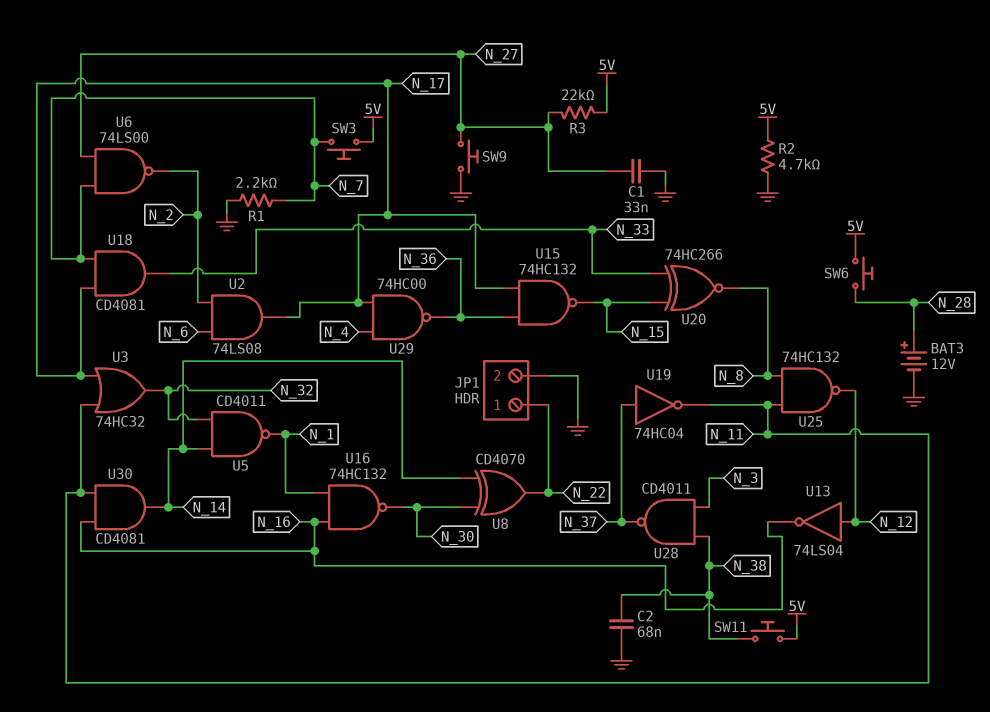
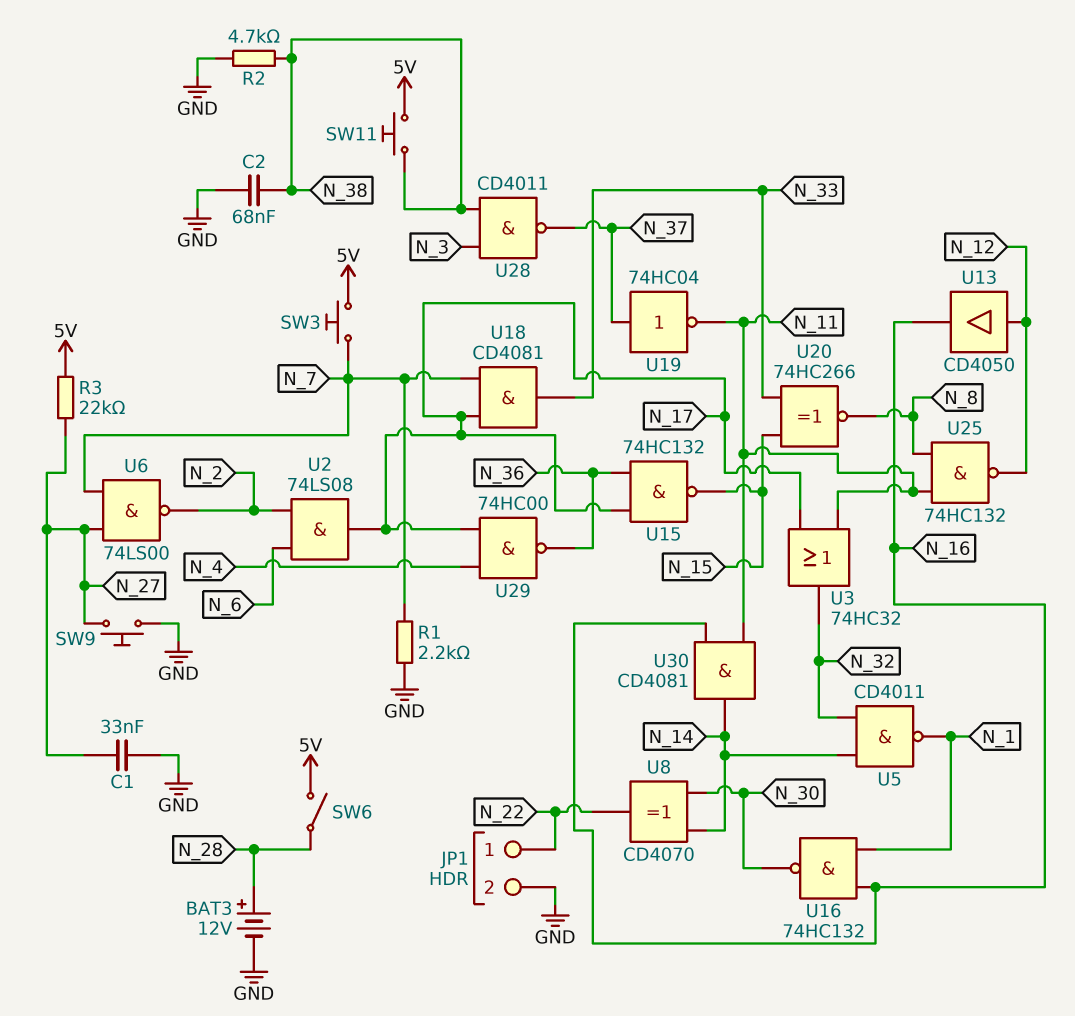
R2: 4.7k (5V, GND) -> 4.7k (GND, N_38)
SW6: button (5V, N_28) -> switch (5V, N_28)
U13: NOT 74LS04 (in N_12, out N_16) -> buffer CD4050 (in N_12, out N_16)

